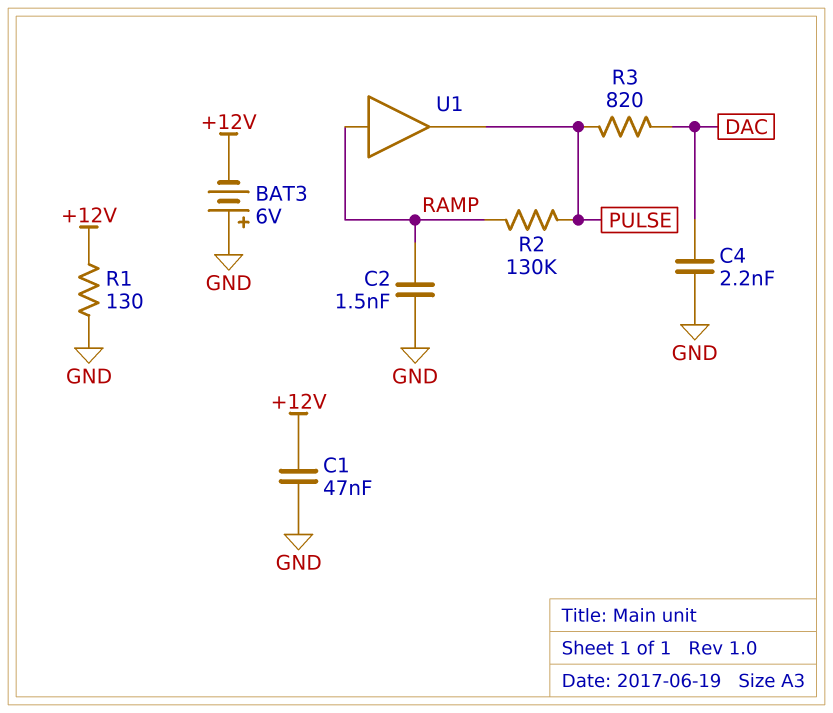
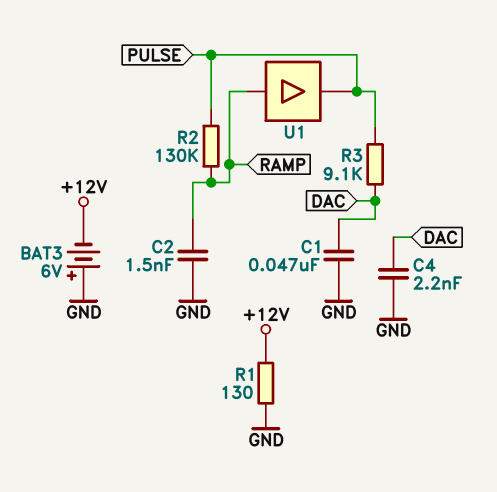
C1: 47nF (+12V, GND) -> 47nF (DAC, GND)
R3: 820 (DAC, PULSE) -> 9.1k (DAC, PULSE)

